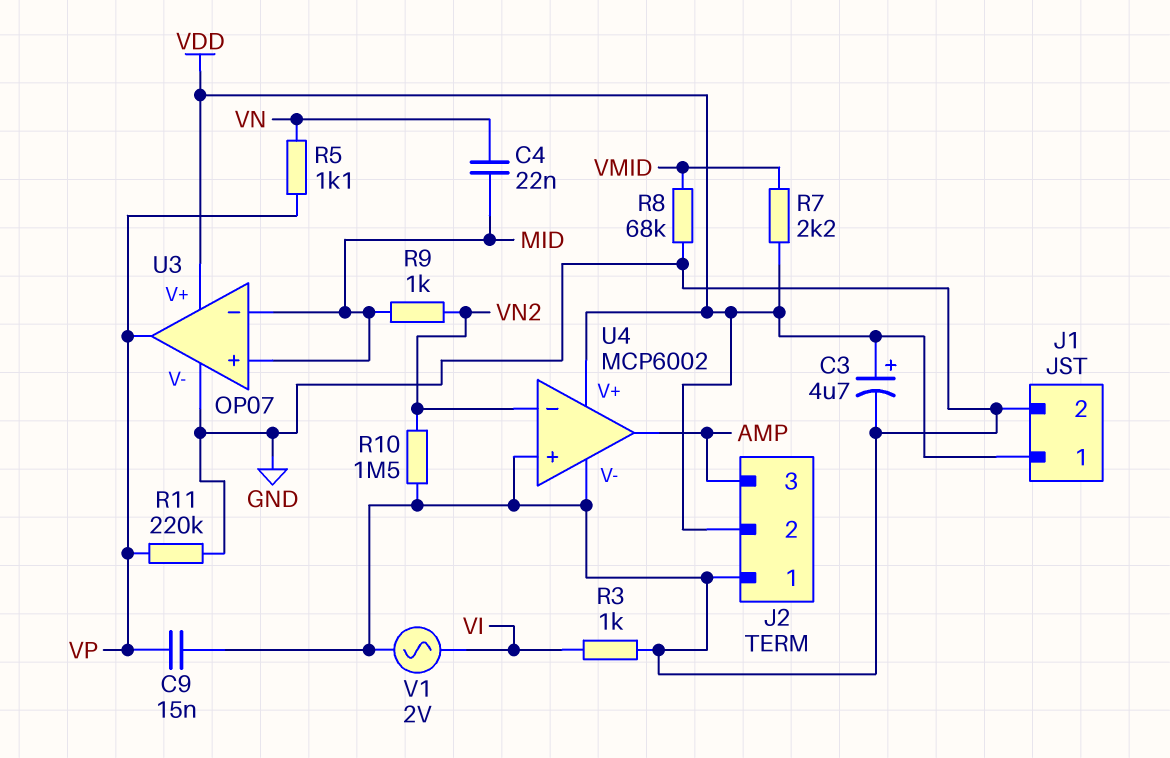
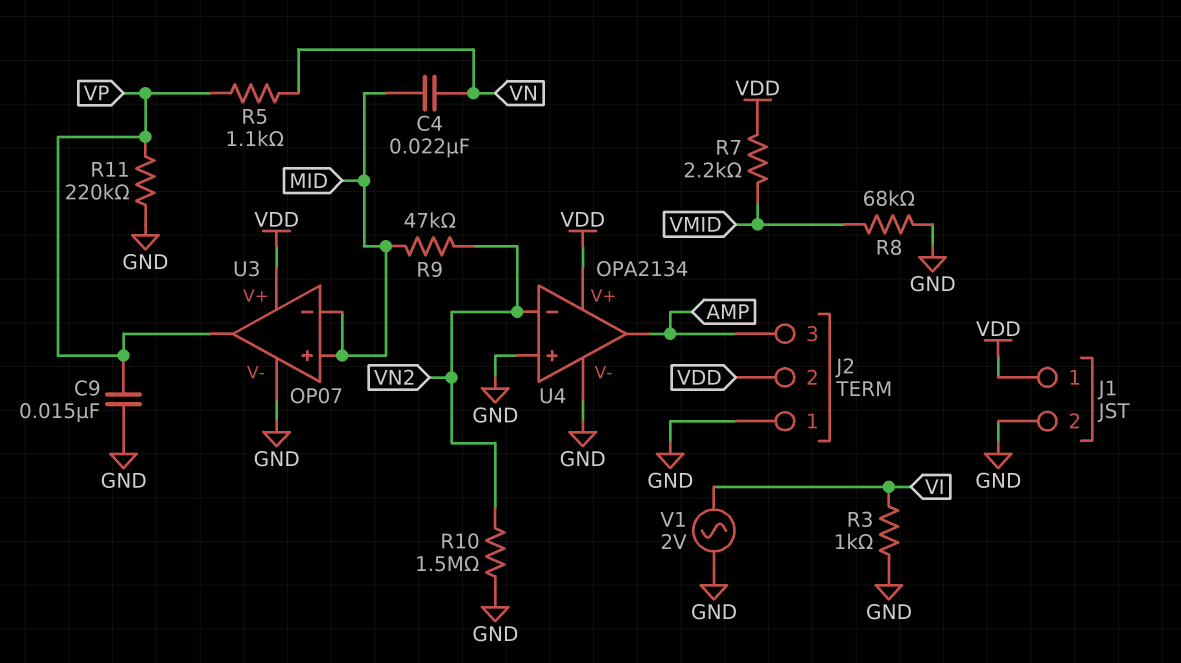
C3: 4.7uF (plus VDD, minus GND) -> none
R9: 1k (MID, VN2) -> 47k (MID, VN2)
U4: MCP6002 -> OPA2134

